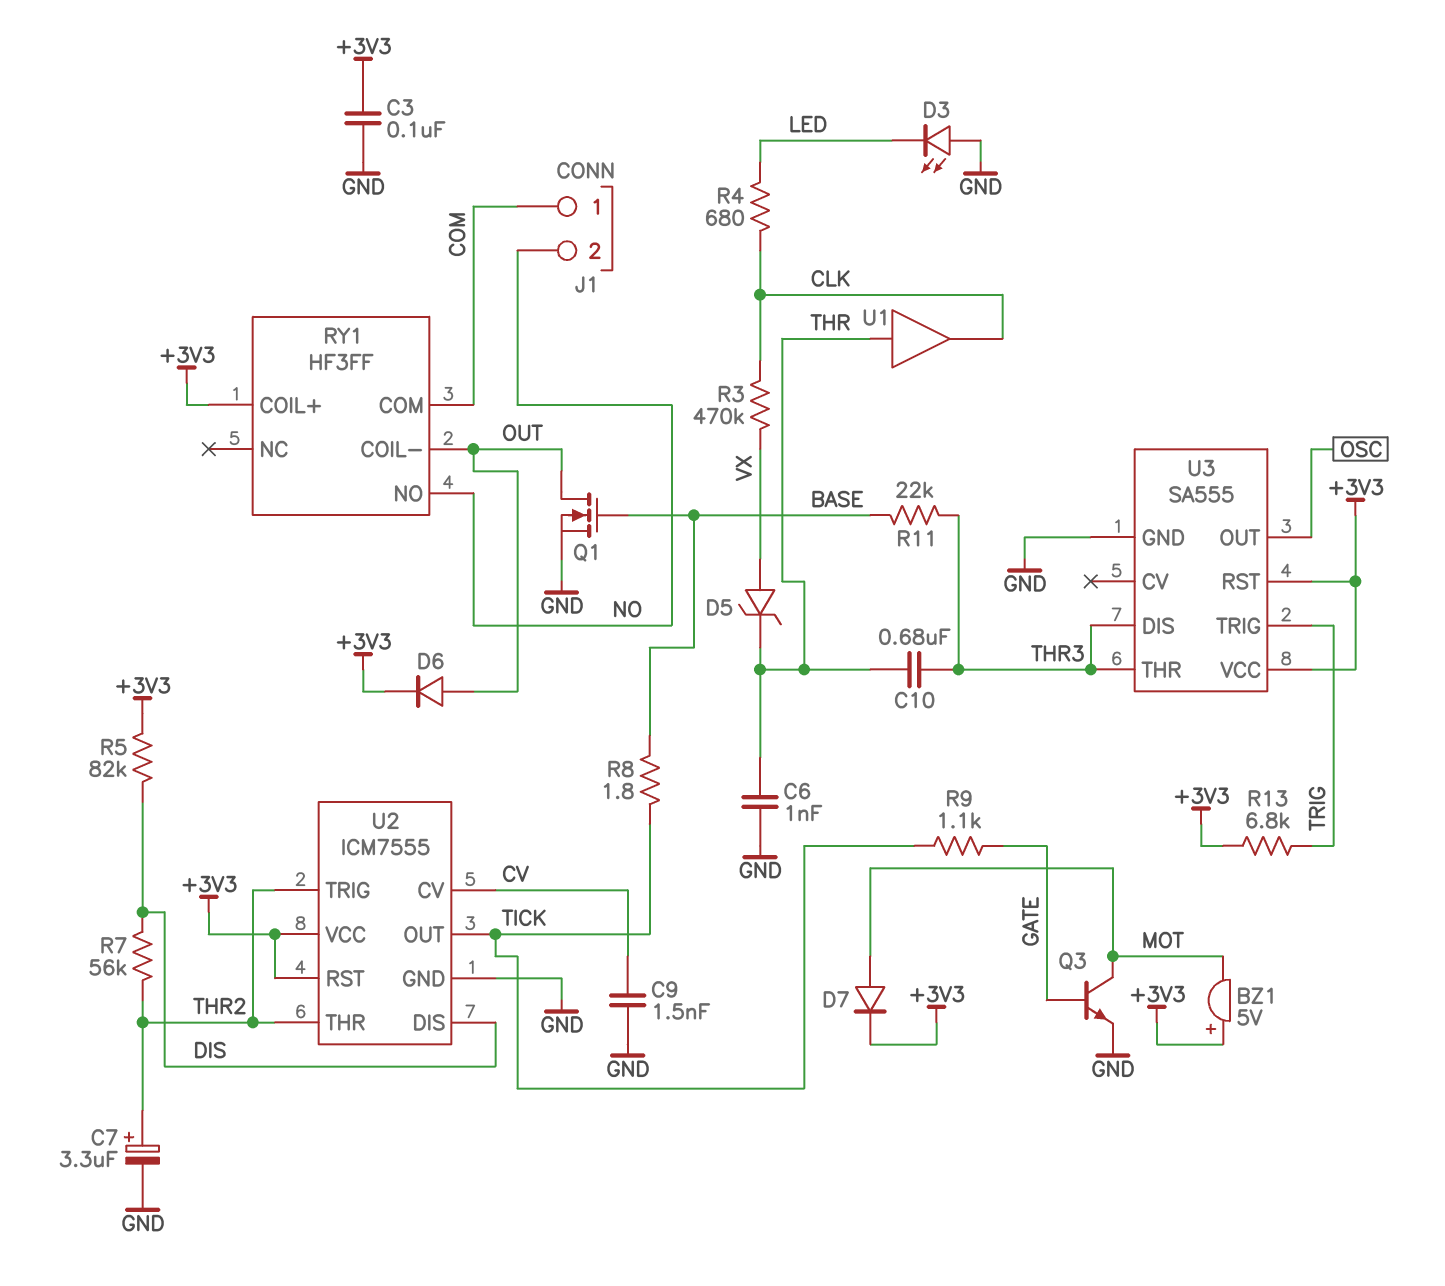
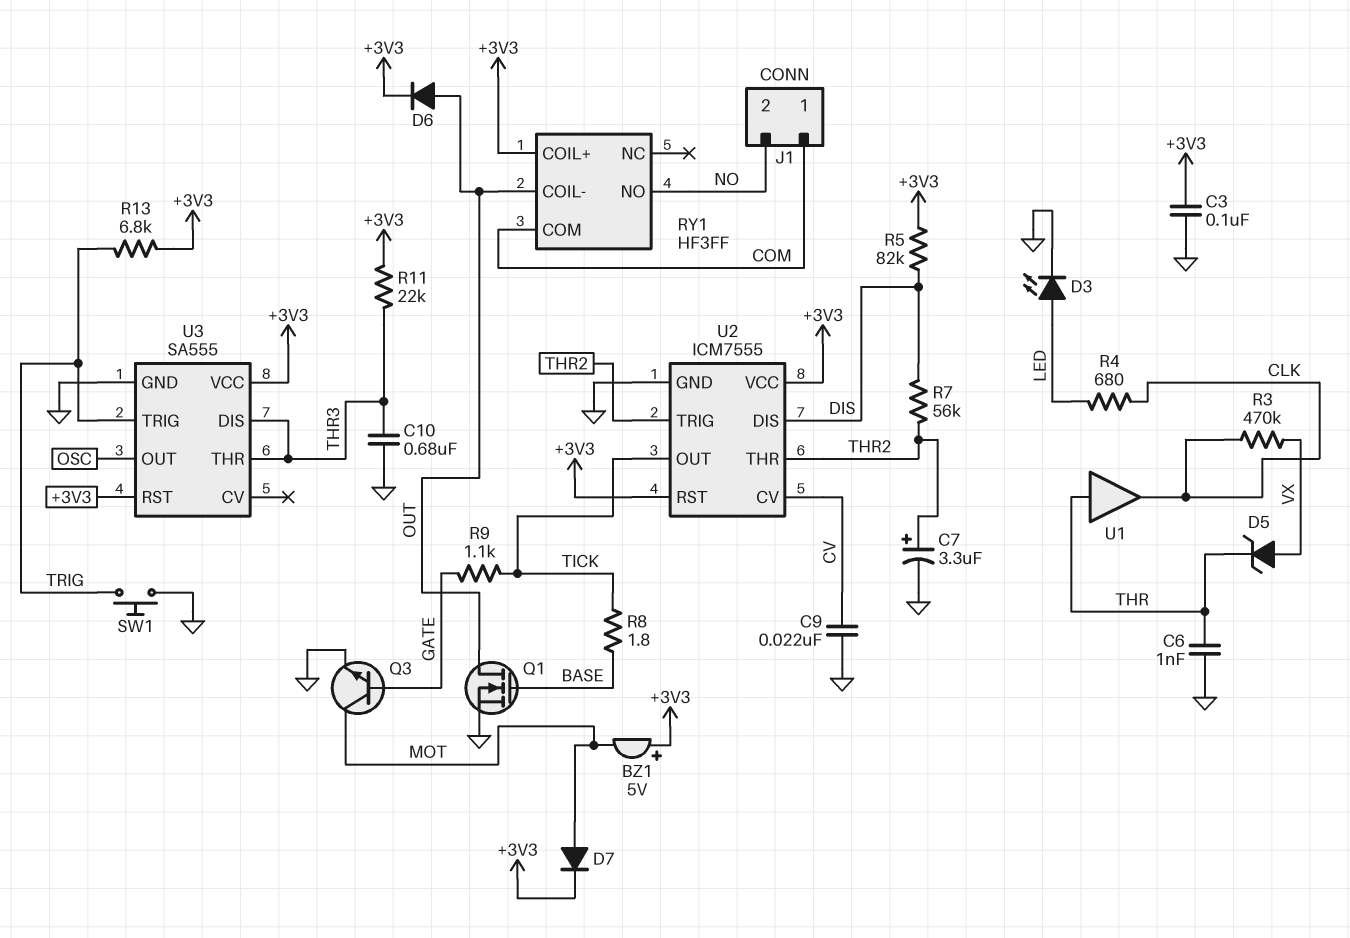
C9: 1.5nF (CV, GND) -> 22nF (CV, GND)
C10: 680nF (THR, THR3) -> 680nF (GND, THR3)
D3: LED (A GND, K LED) -> LED (A LED, K GND)
R11: 22k (BASE, THR3) -> 22k (+3V3, THR3)
SW1: none -> button (GND, TRIG)

